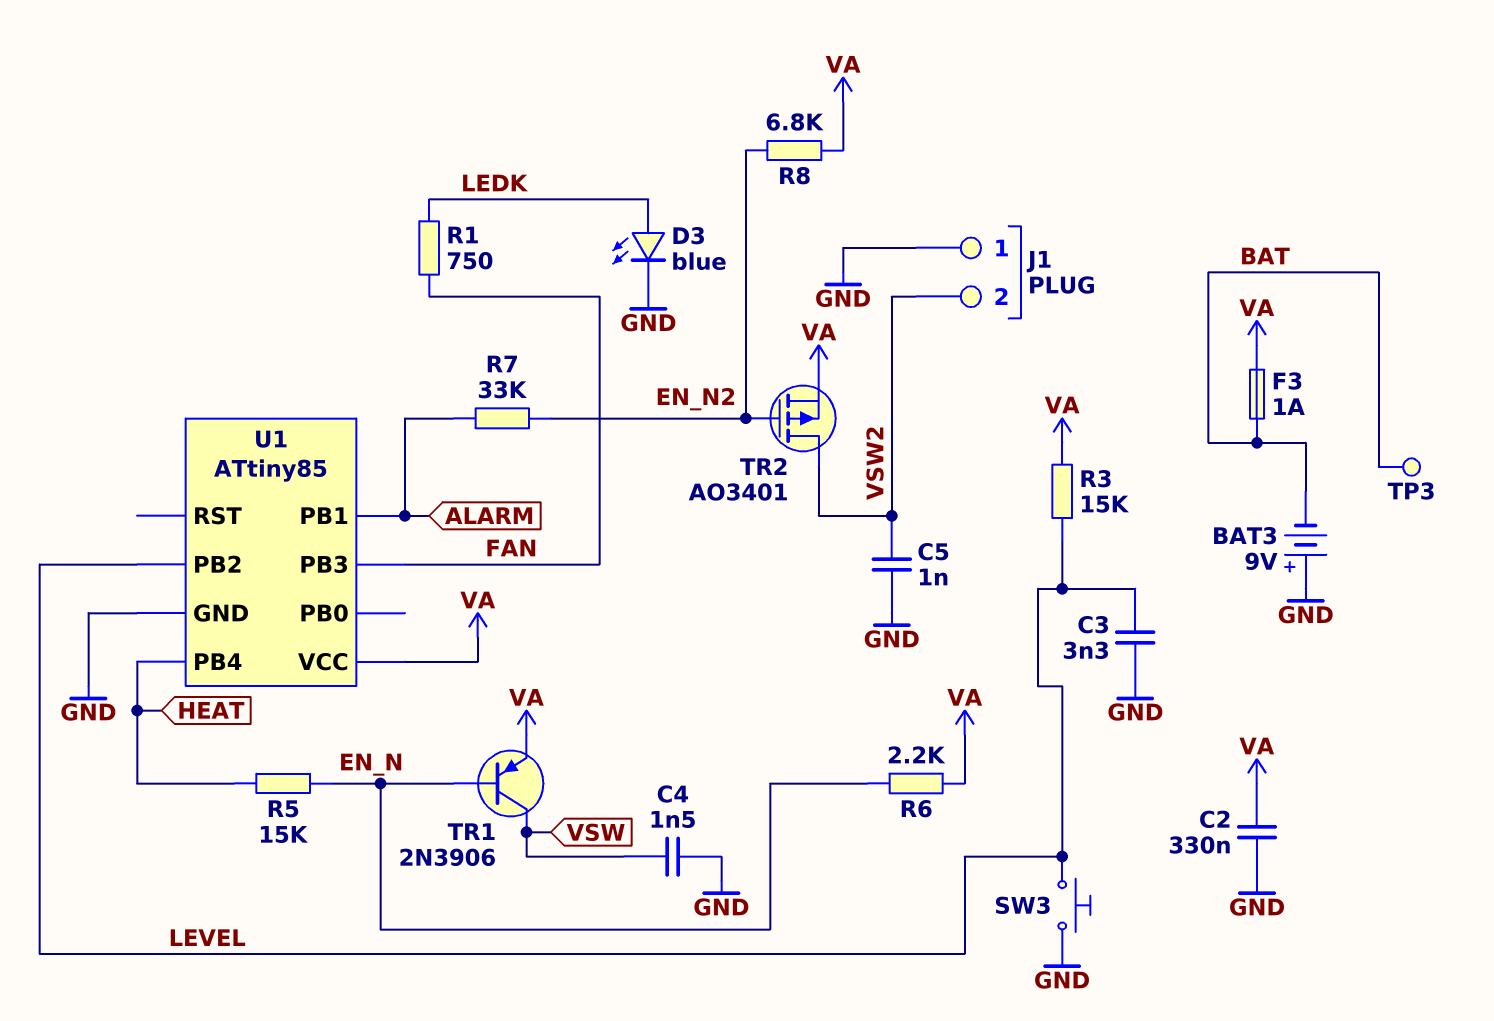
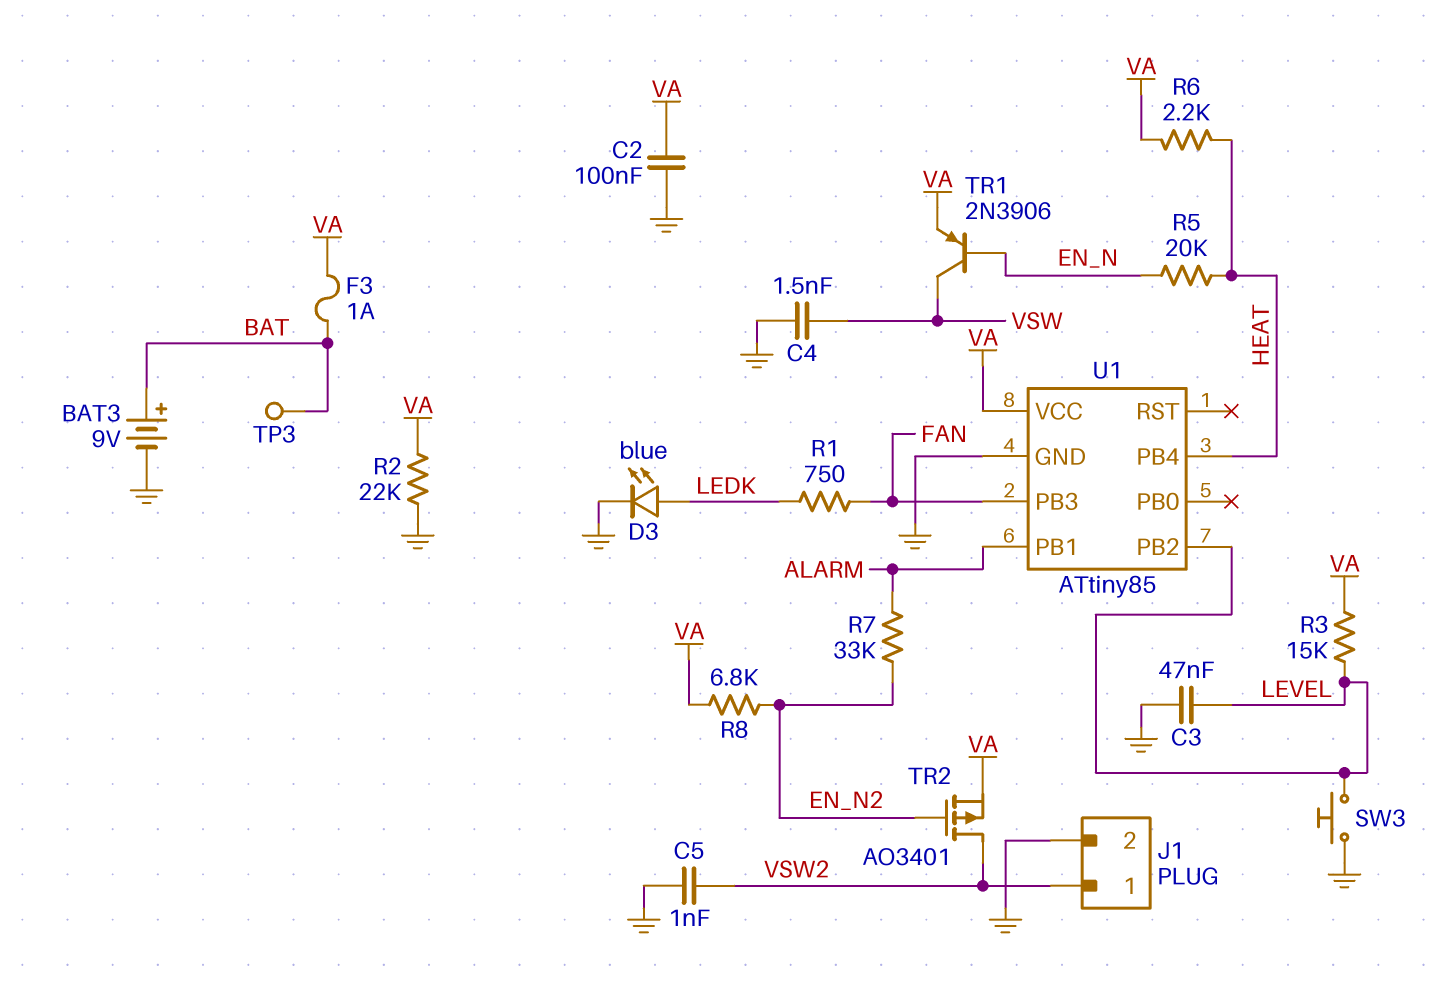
BAT3: 9V (plus GND, minus BAT) -> 9V (plus BAT, minus GND)
C2: 330nF (GND, VA) -> 100nF (GND, VA)
C3: 3.3nF (GND, LEVEL) -> 47nF (GND, LEVEL)
J1 pin 1: GND -> VSW2
J1 pin 2: VSW2 -> GND
R2: none -> 22k (GND, VA)
R5: 15k (EN_N, HEAT) -> 20k (EN_N, HEAT)
R6: 2.2k (EN_N, VA) -> 2.2k (HEAT, VA)

